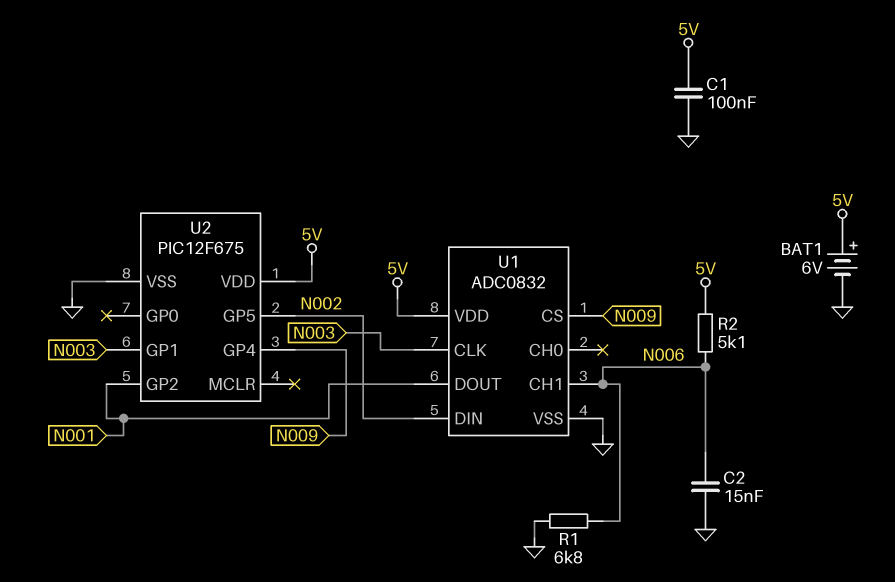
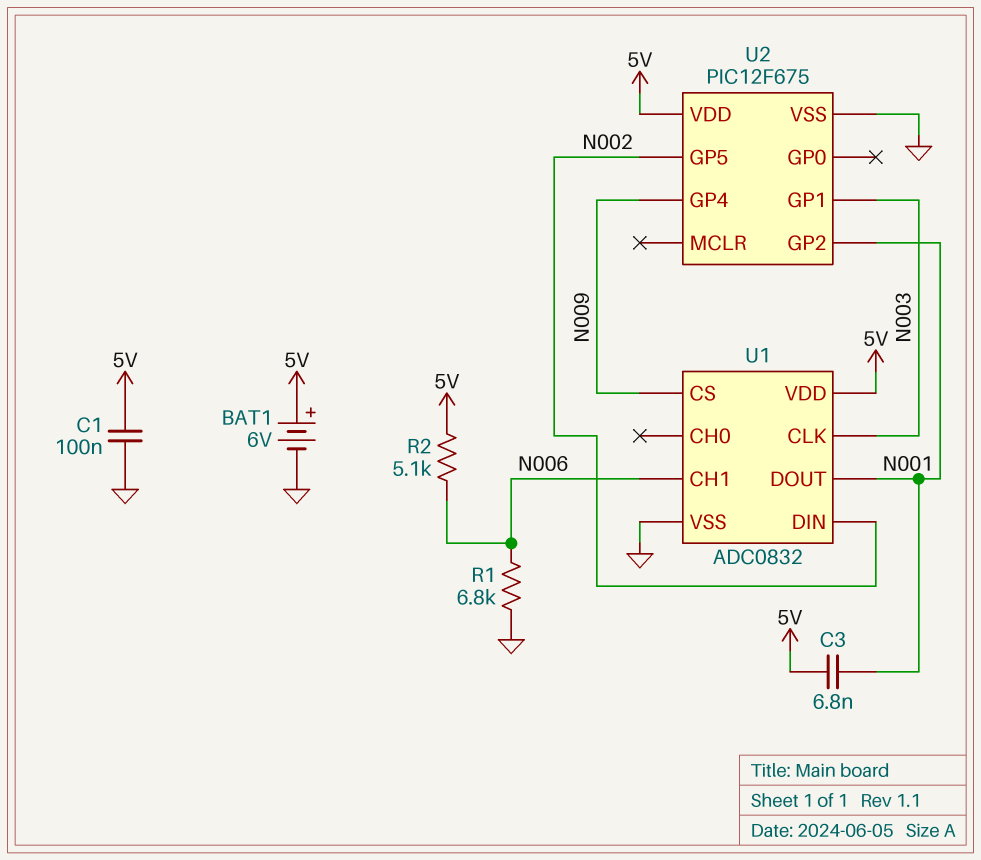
C2: 15nF (GND, N006) -> none
C3: none -> 6.8nF (5V, N001)

